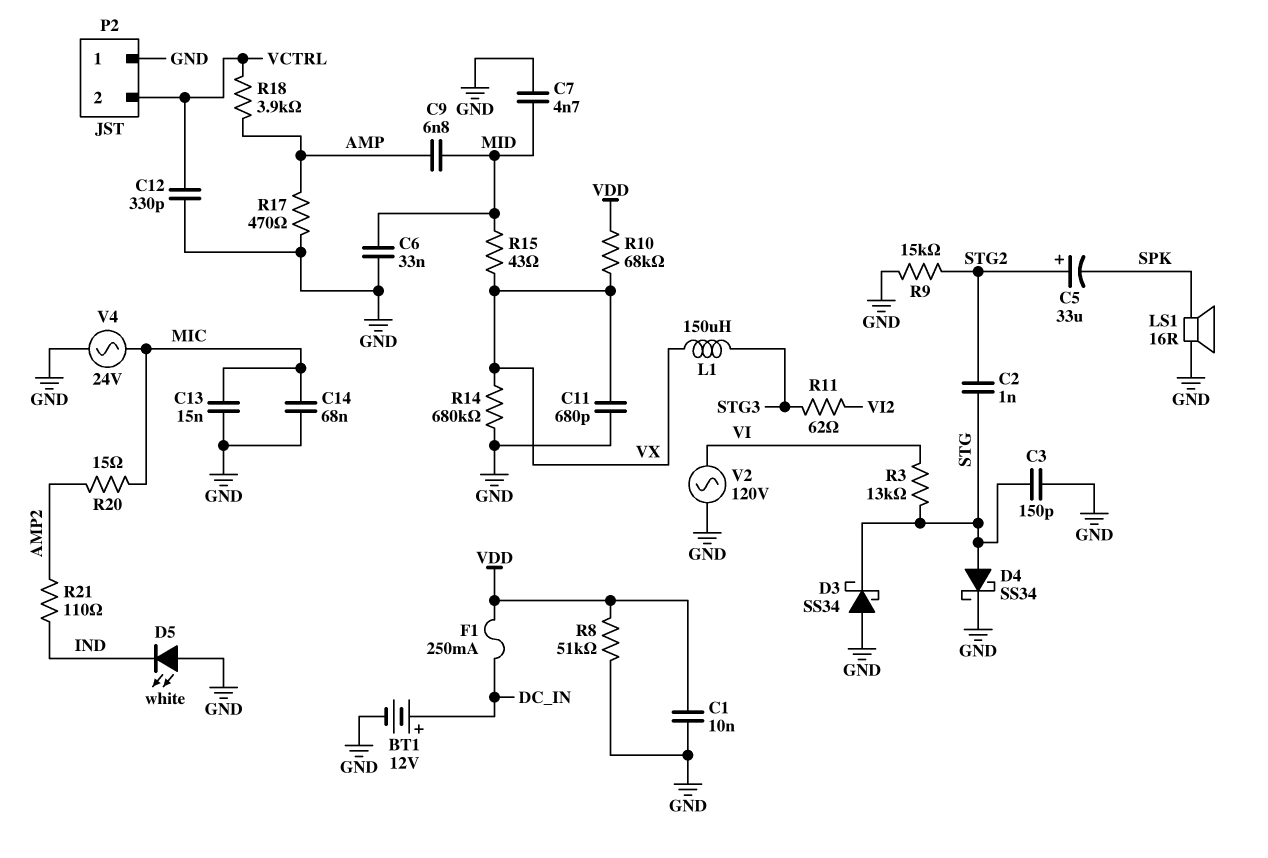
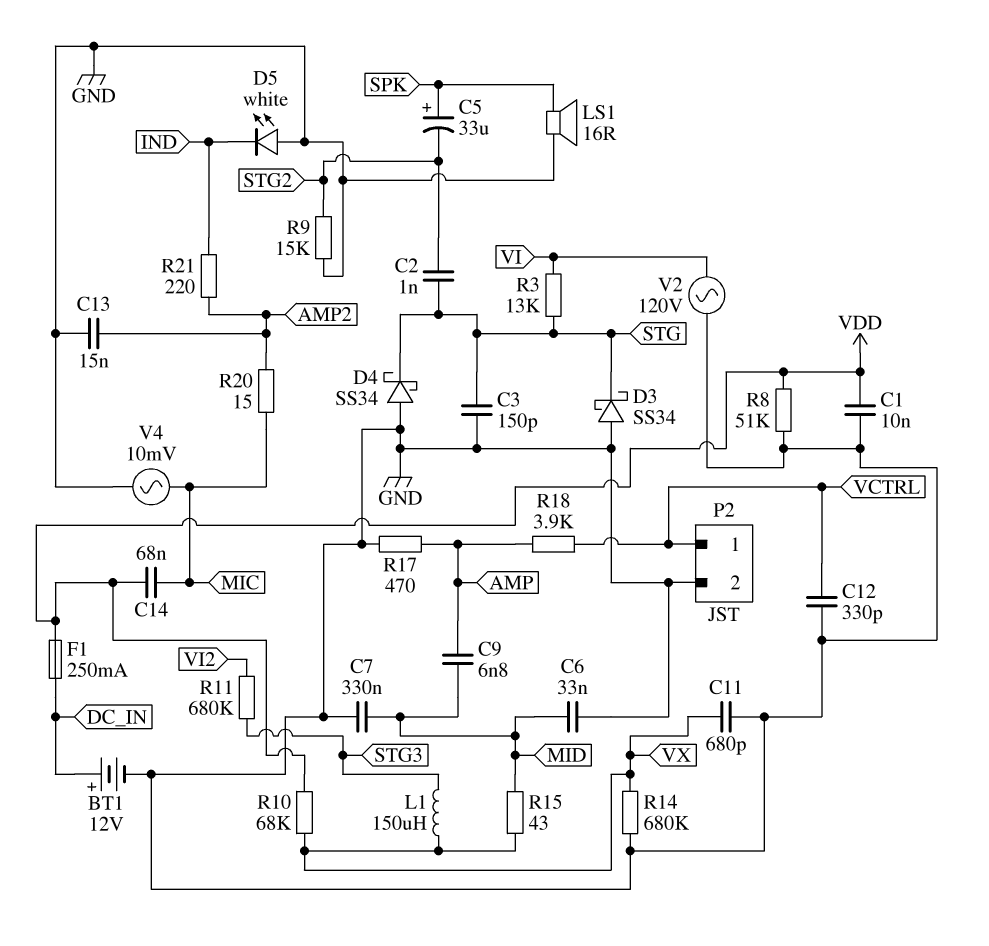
C5: 33uF (plus STG2, minus SPK) -> 33uF (plus SPK, minus STG2)
C7: 4.7nF (GND, MID) -> 330nF (GND, MID)
C13: 15nF (GND, MIC) -> 15nF (AMP2, GND)
C14: 68nF (GND, MIC) -> 68nF (MIC, VDD)
D4: schottky SS34 (A STG, K GND) -> schottky SS34 (A GND, K STG)
P2 pin 1: GND -> VCTRL
P2 pin 2: VCTRL -> GND
R11: 62 (STG3, VI2) -> 680k (STG3, VI2)
R21: 110 (AMP2, IND) -> 220 (AMP2, IND)
V4: AC 24V (GND, MIC) -> AC 10mV (GND, MIC)

